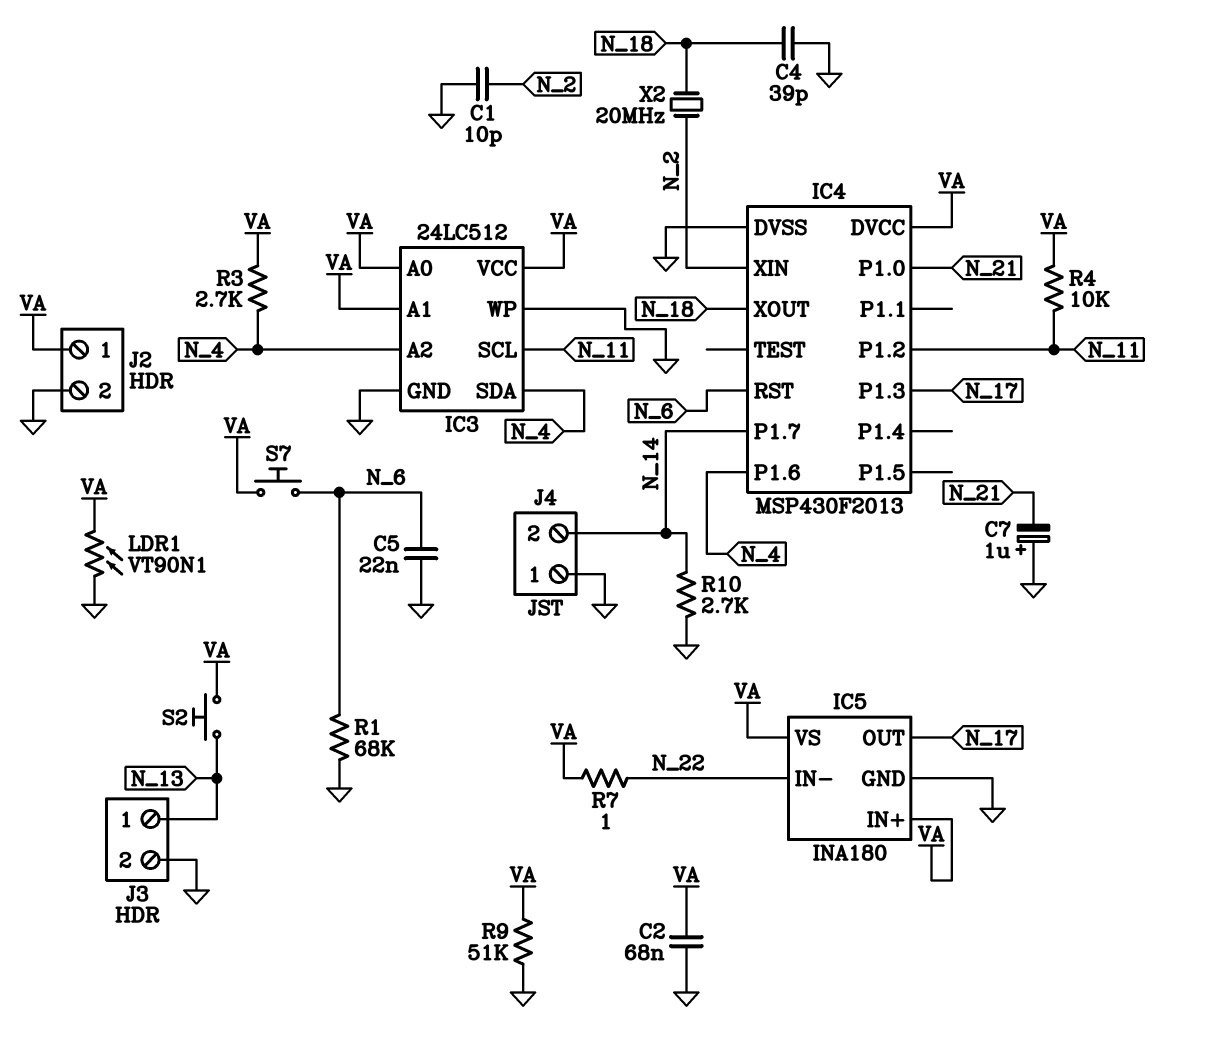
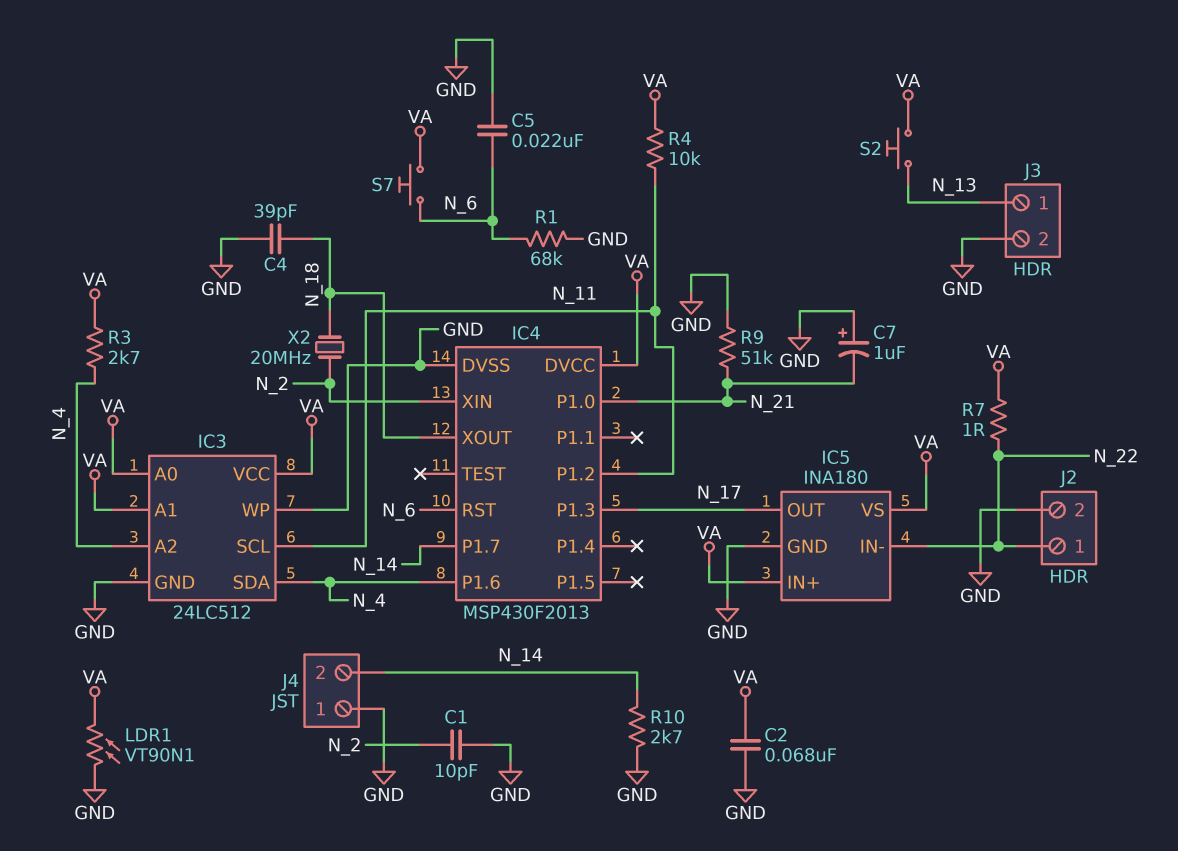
J2 pin 1: VA -> N_22
R9: 51k (GND, VA) -> 51k (GND, N_21)

